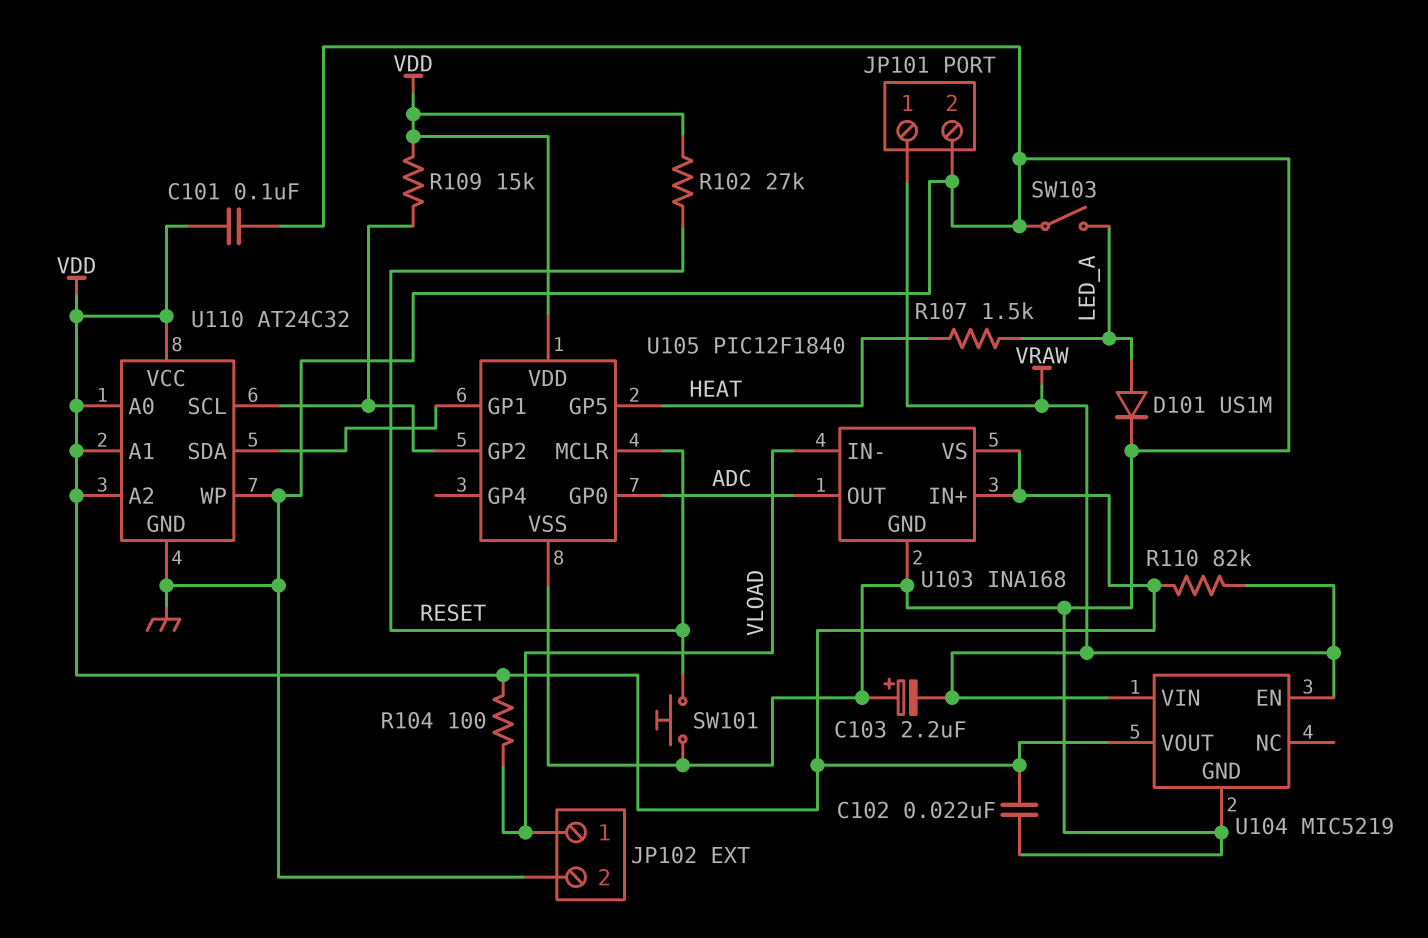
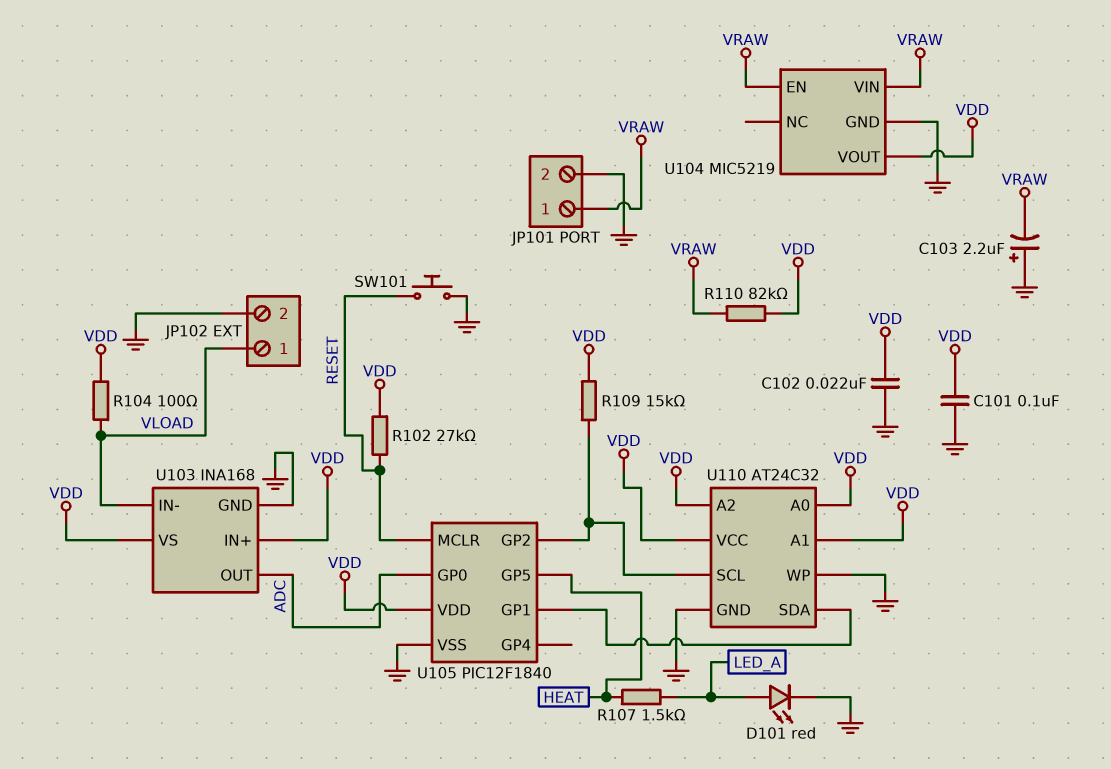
D101: diode US1M (A LED_A, K GND) -> LED red (A LED_A, K GND)
SW103: switch (GND, LED_A) -> none

